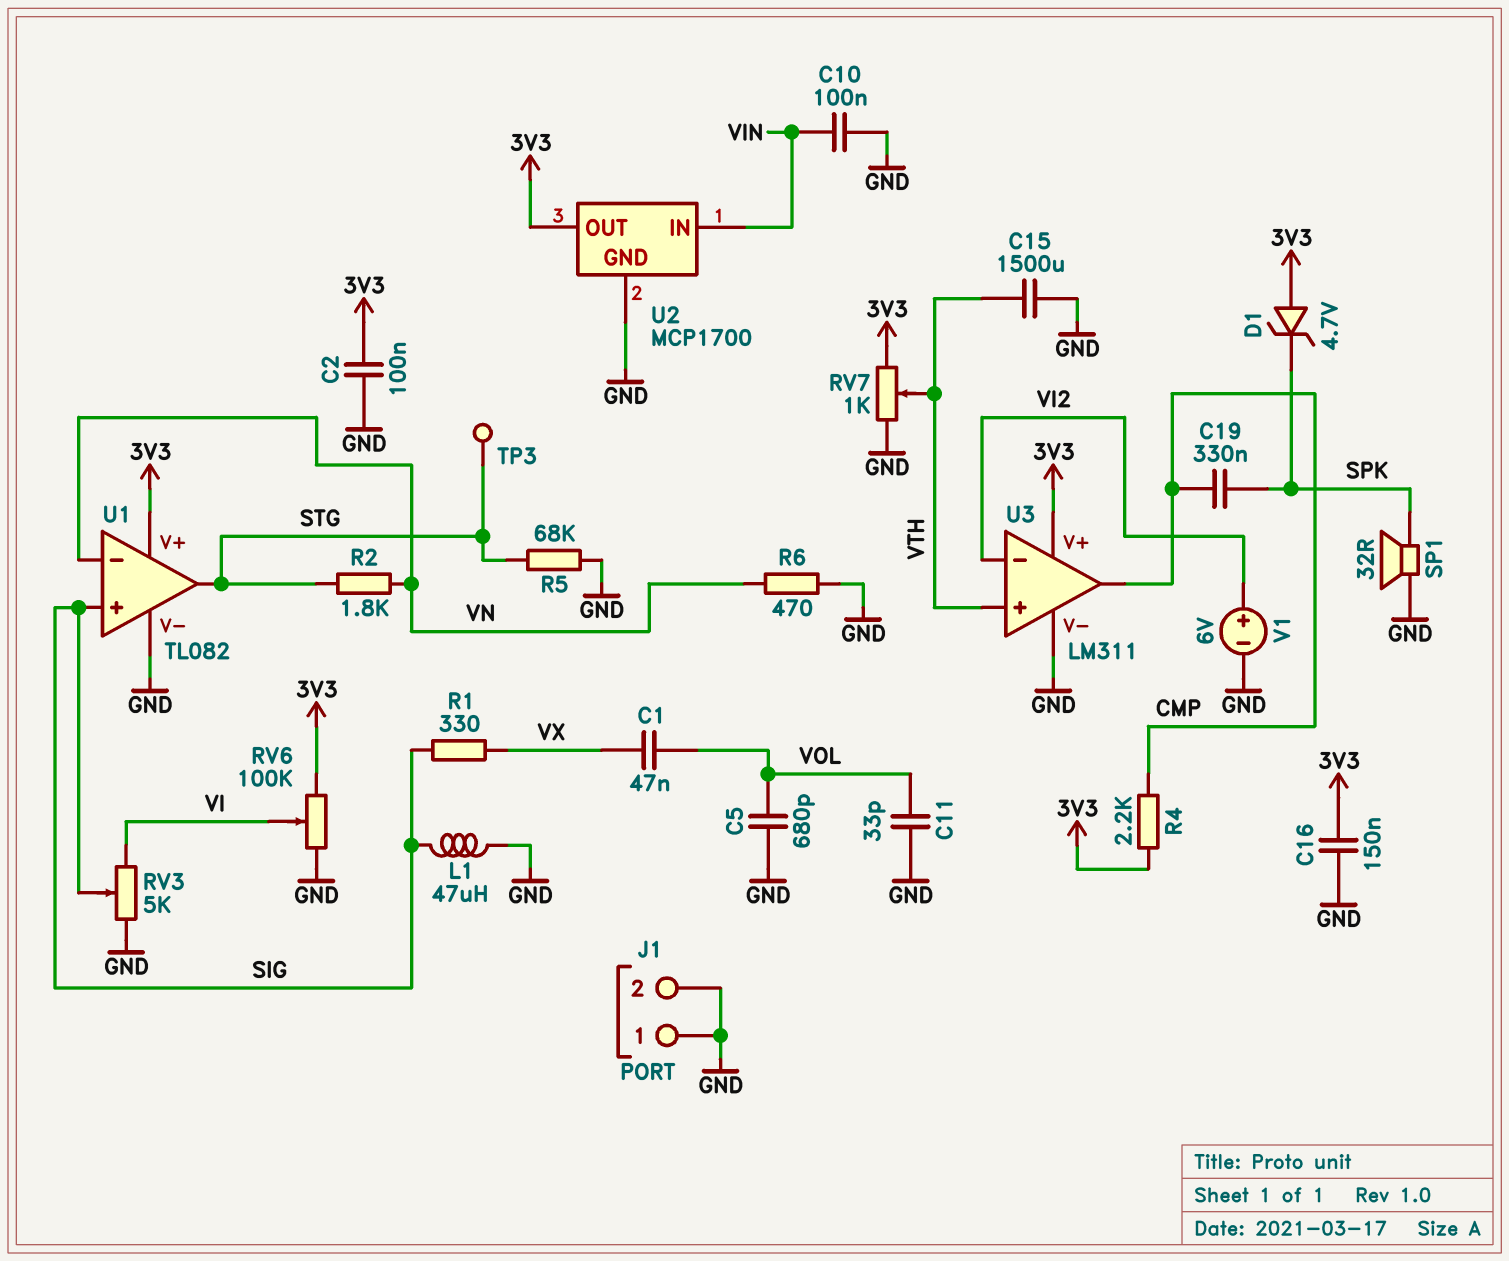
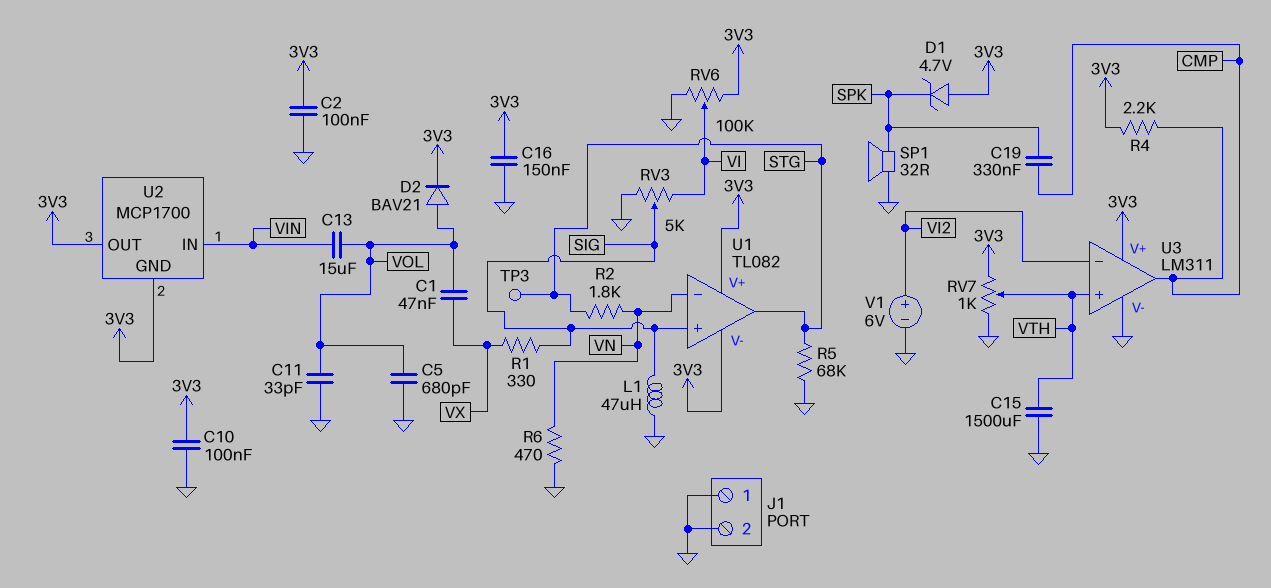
C10: 100nF (GND, VIN) -> 100nF (3V3, GND)
C13: none -> 15uF (VIN, VOL)
D2: none -> diode BAV21 (A VOL, K 3V3)
U1 pin V-: GND -> 3V3
U2 pin GND: GND -> 3V3

